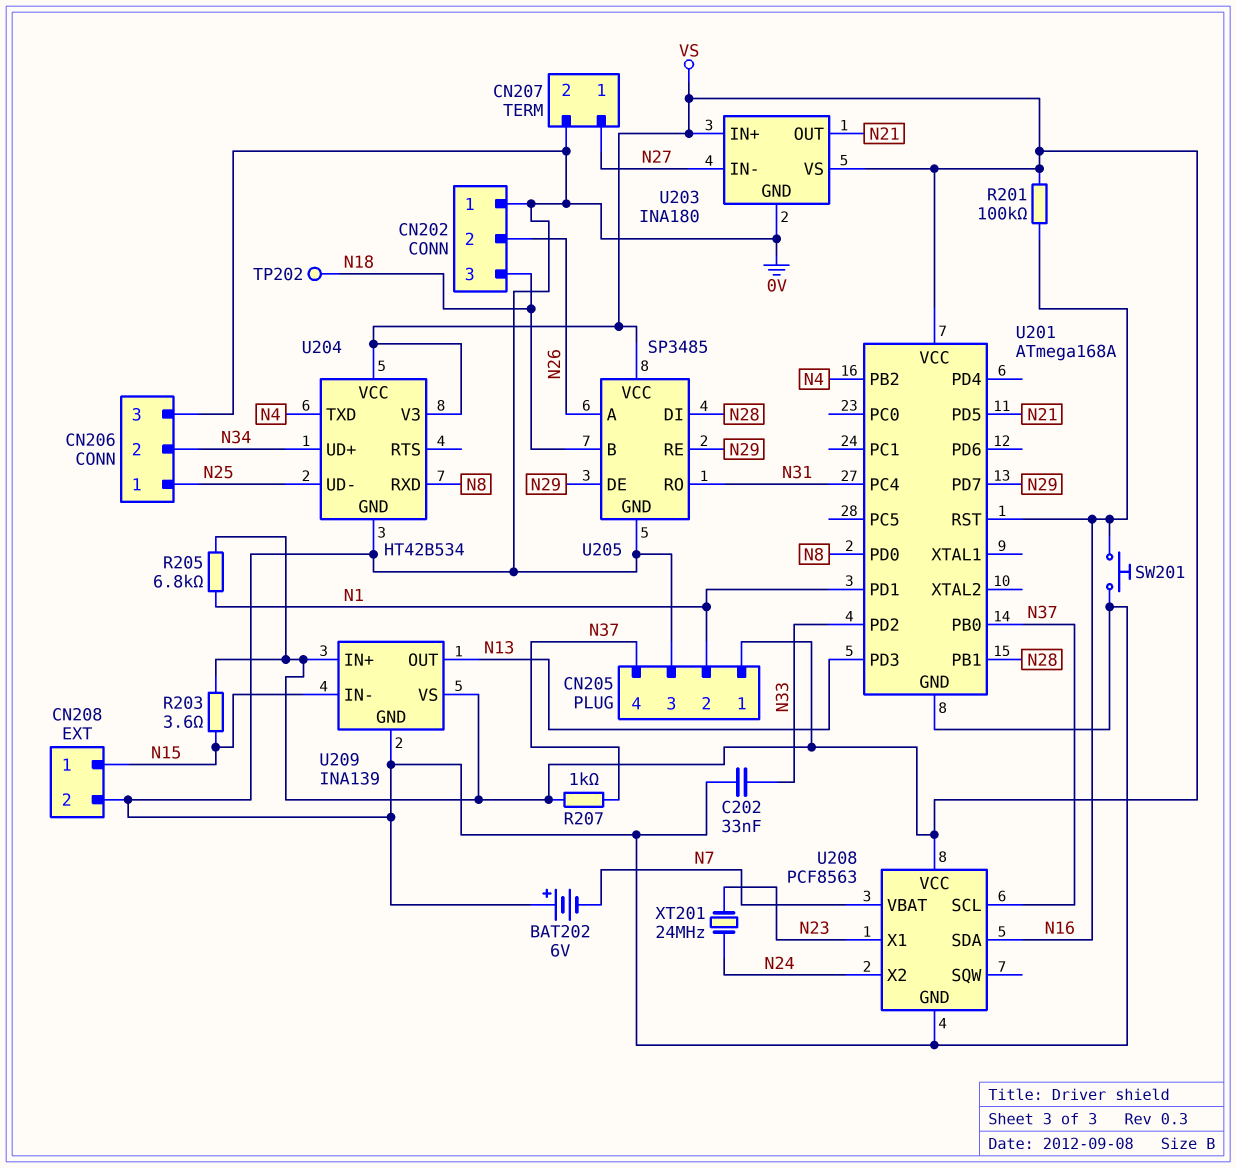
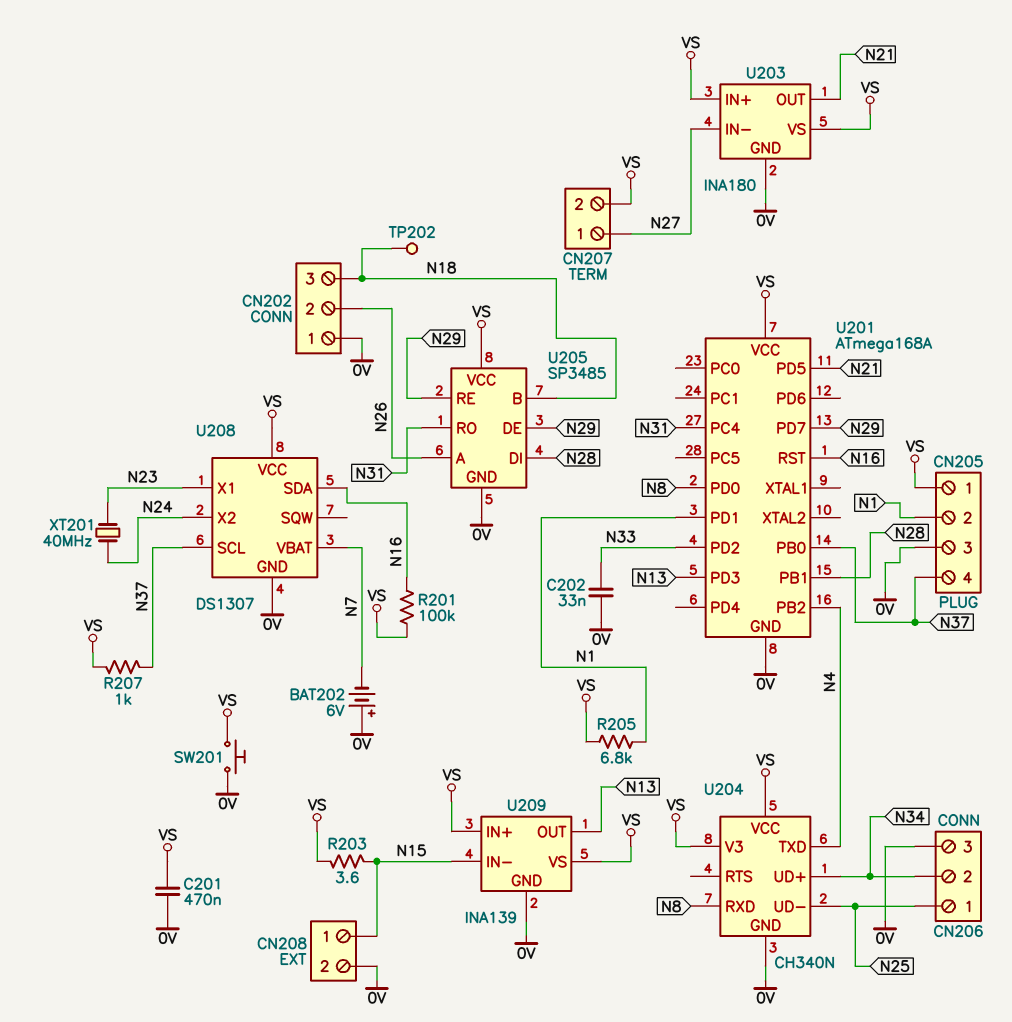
C201: none -> 470nF (0V, VS)
CN207 pin 2: 0V -> VS
SW201: button (0V, N16) -> button (0V, VS)
U204: HT42B534 -> CH340N
U208: PCF8563 -> DS1307
XT201: 24MHz (N23, N24) -> 40MHz (N23, N24)

